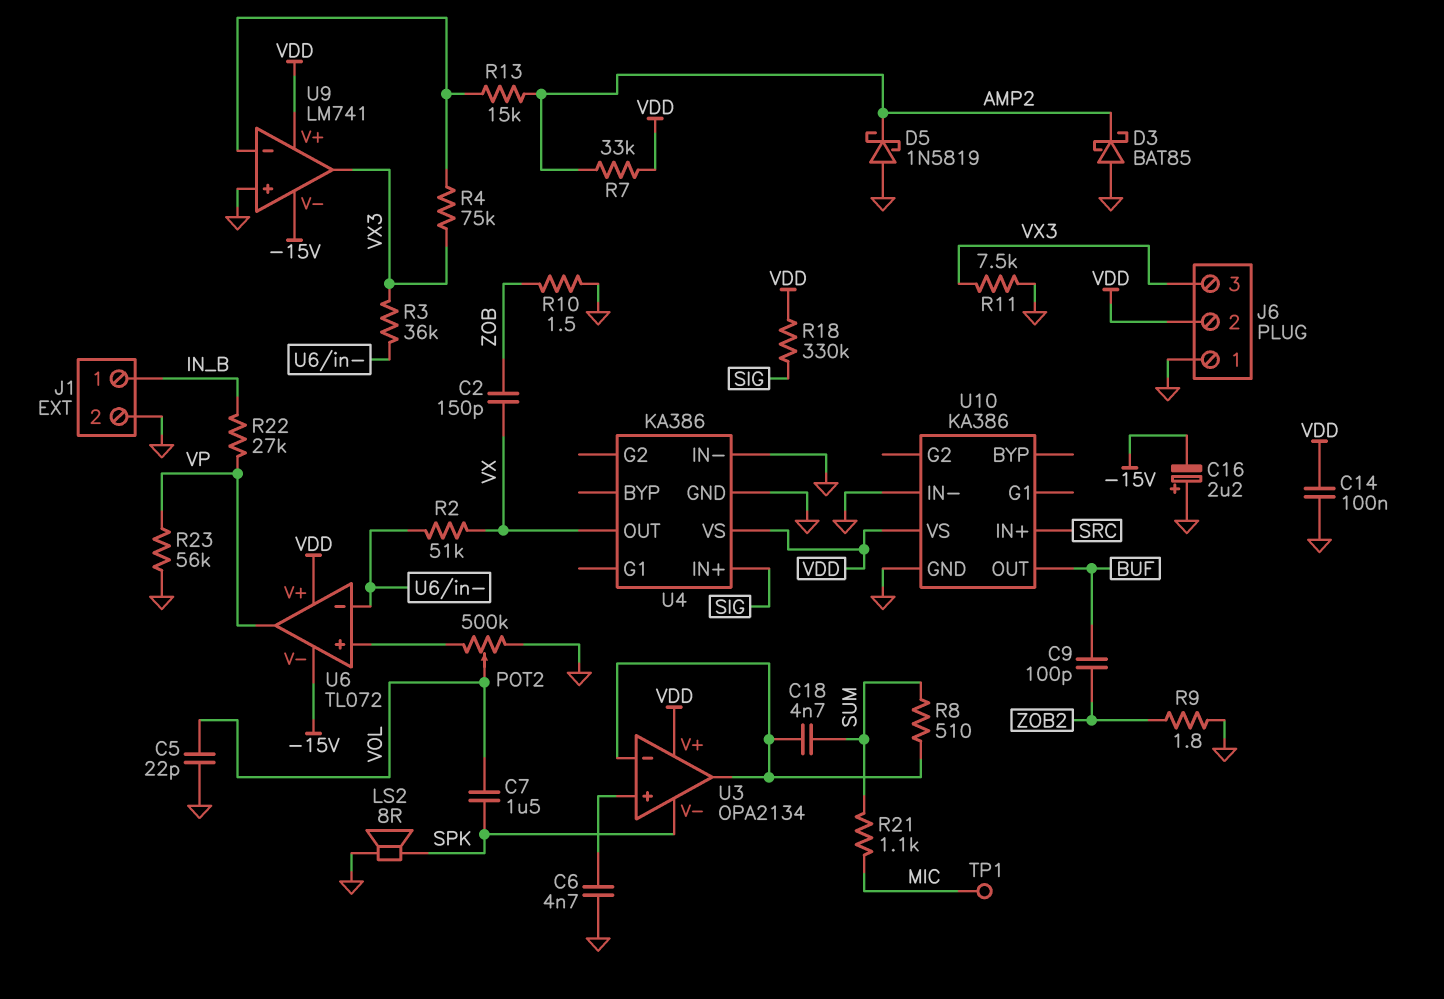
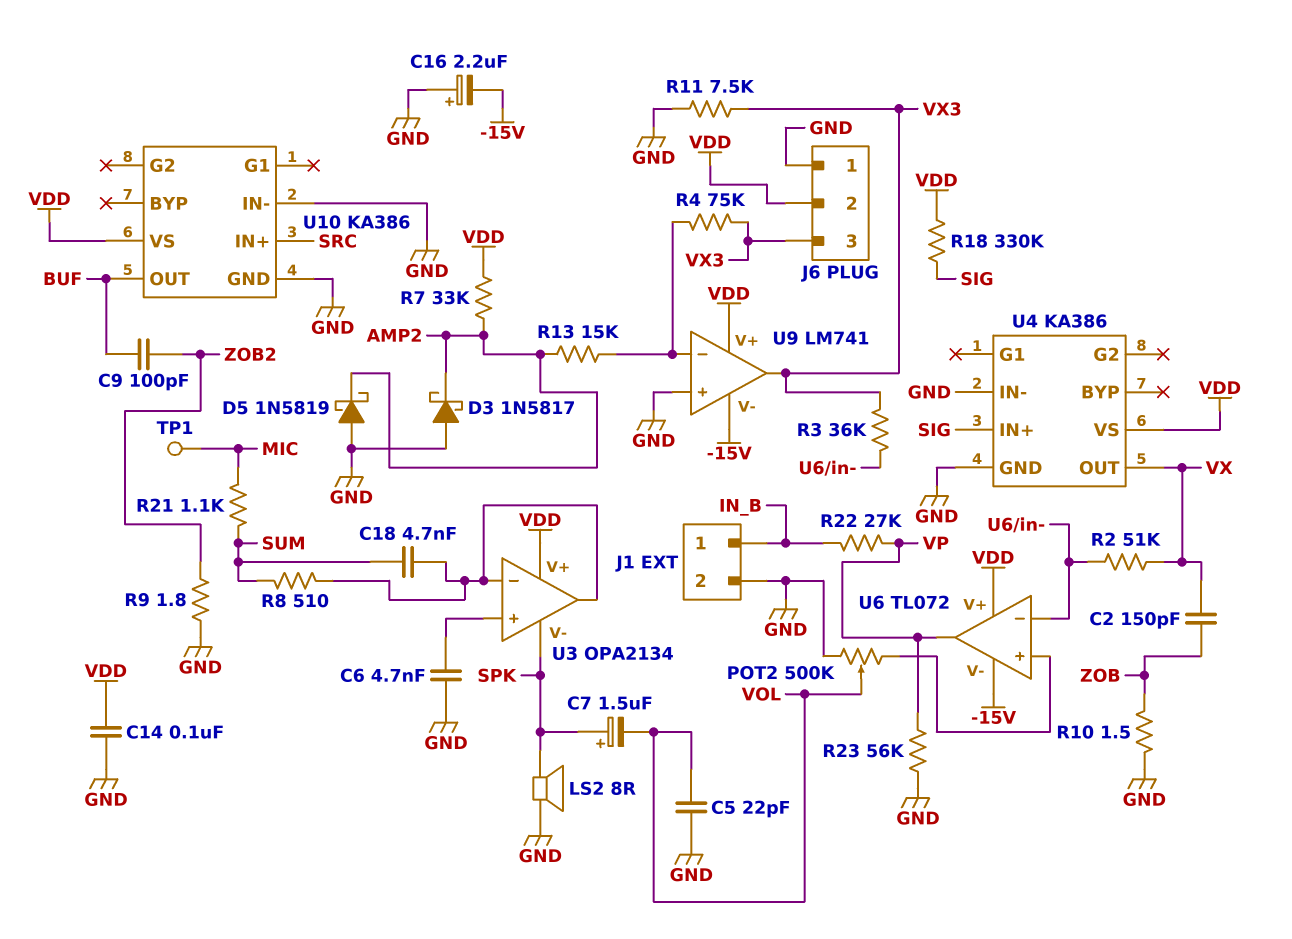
C7: 1.5uF (SPK, VOL) -> 1.5uF (plus SPK, minus VOL)
D3: schottky BAT85 (A GND, K AMP2) -> schottky 1N5817 (A GND, K AMP2)

